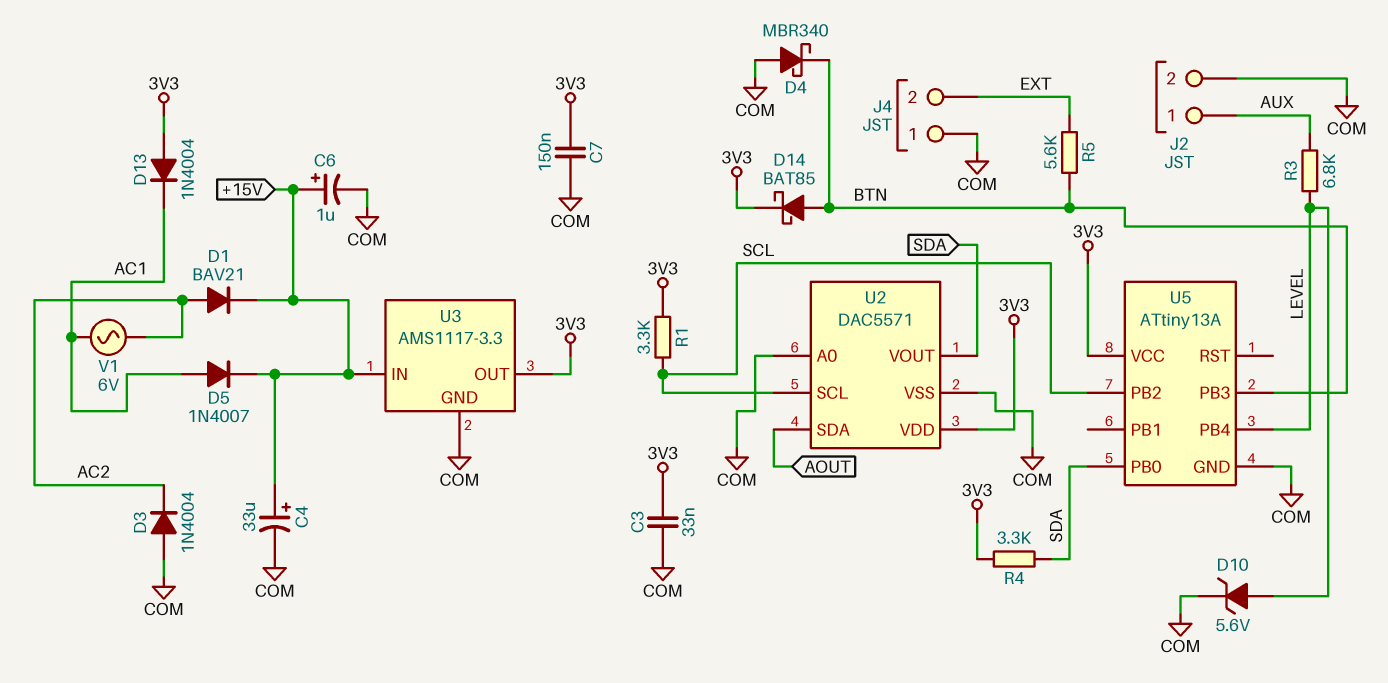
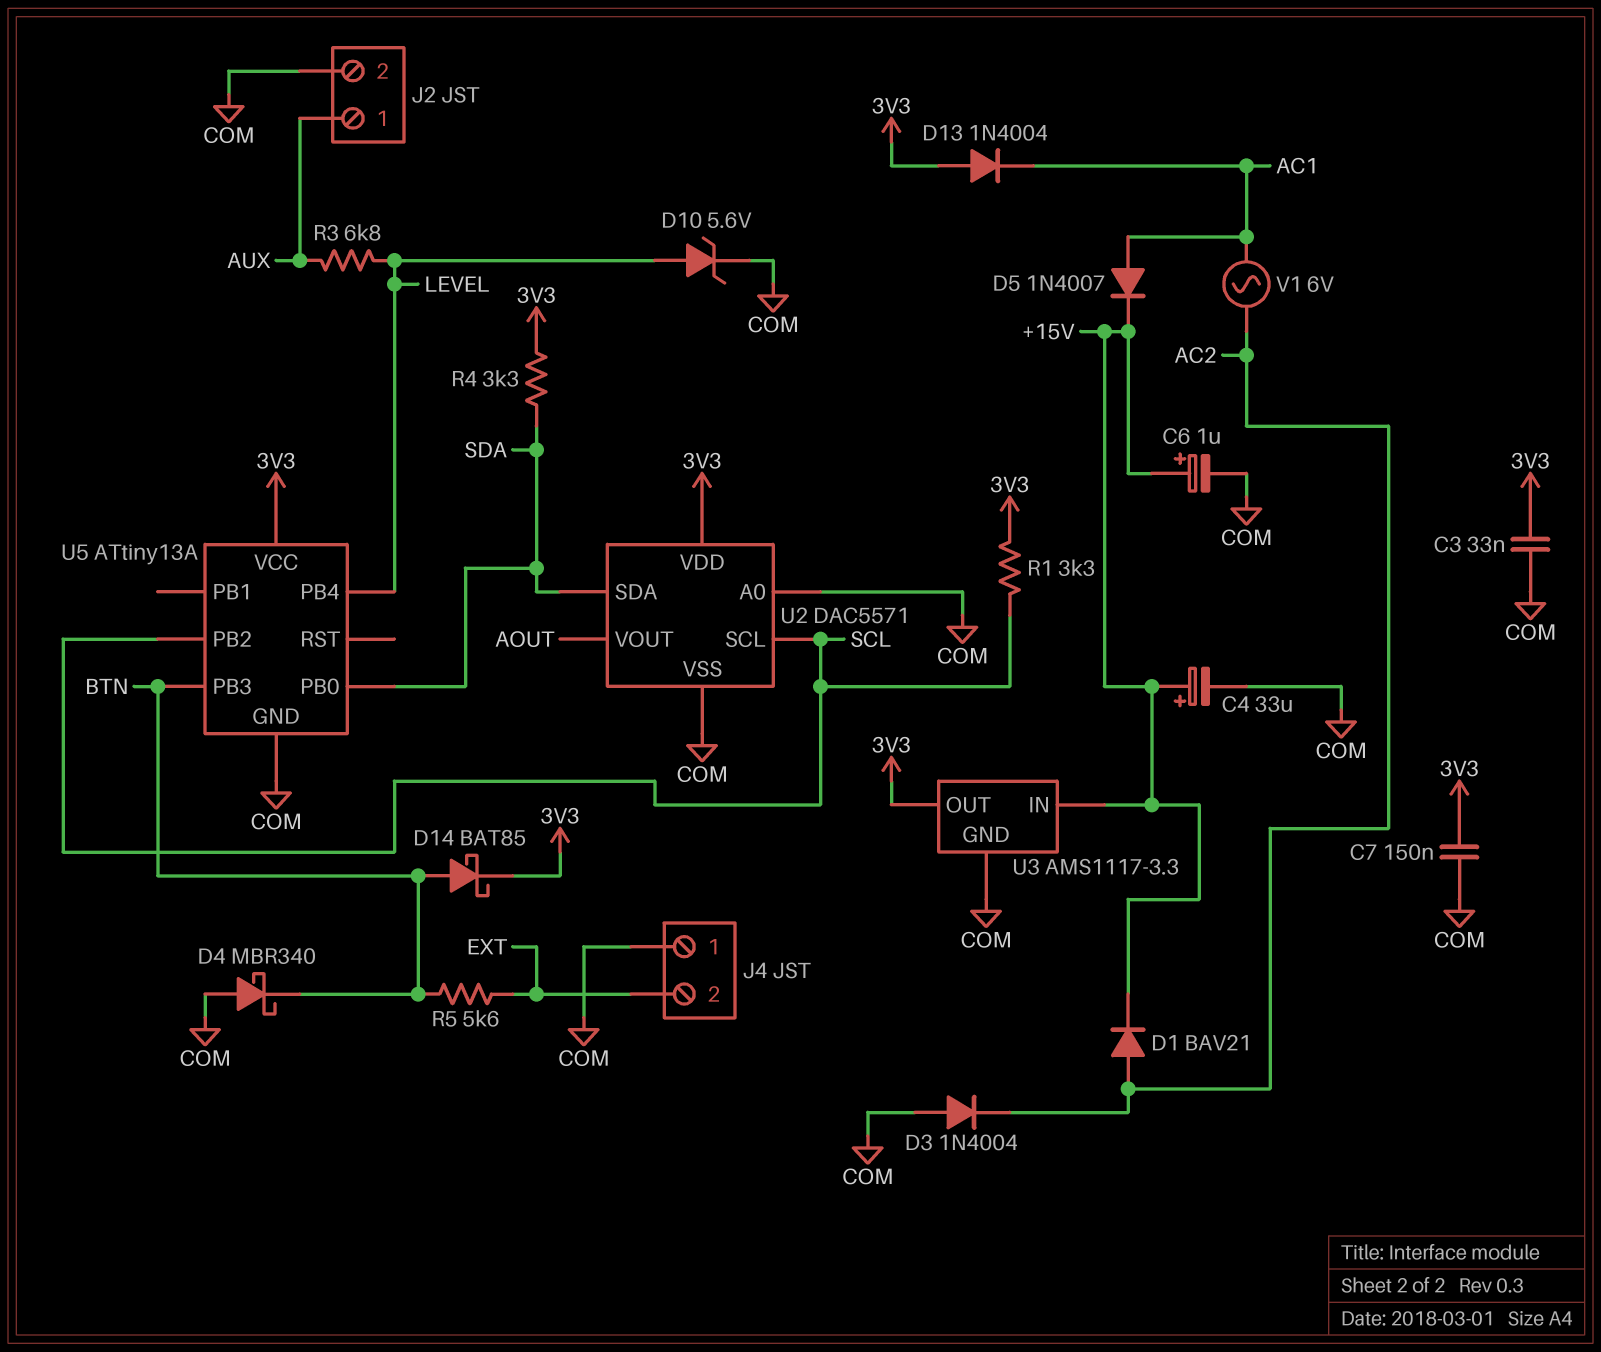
U2 pin SDA: AOUT -> SDA
U2 pin VOUT: SDA -> AOUT

